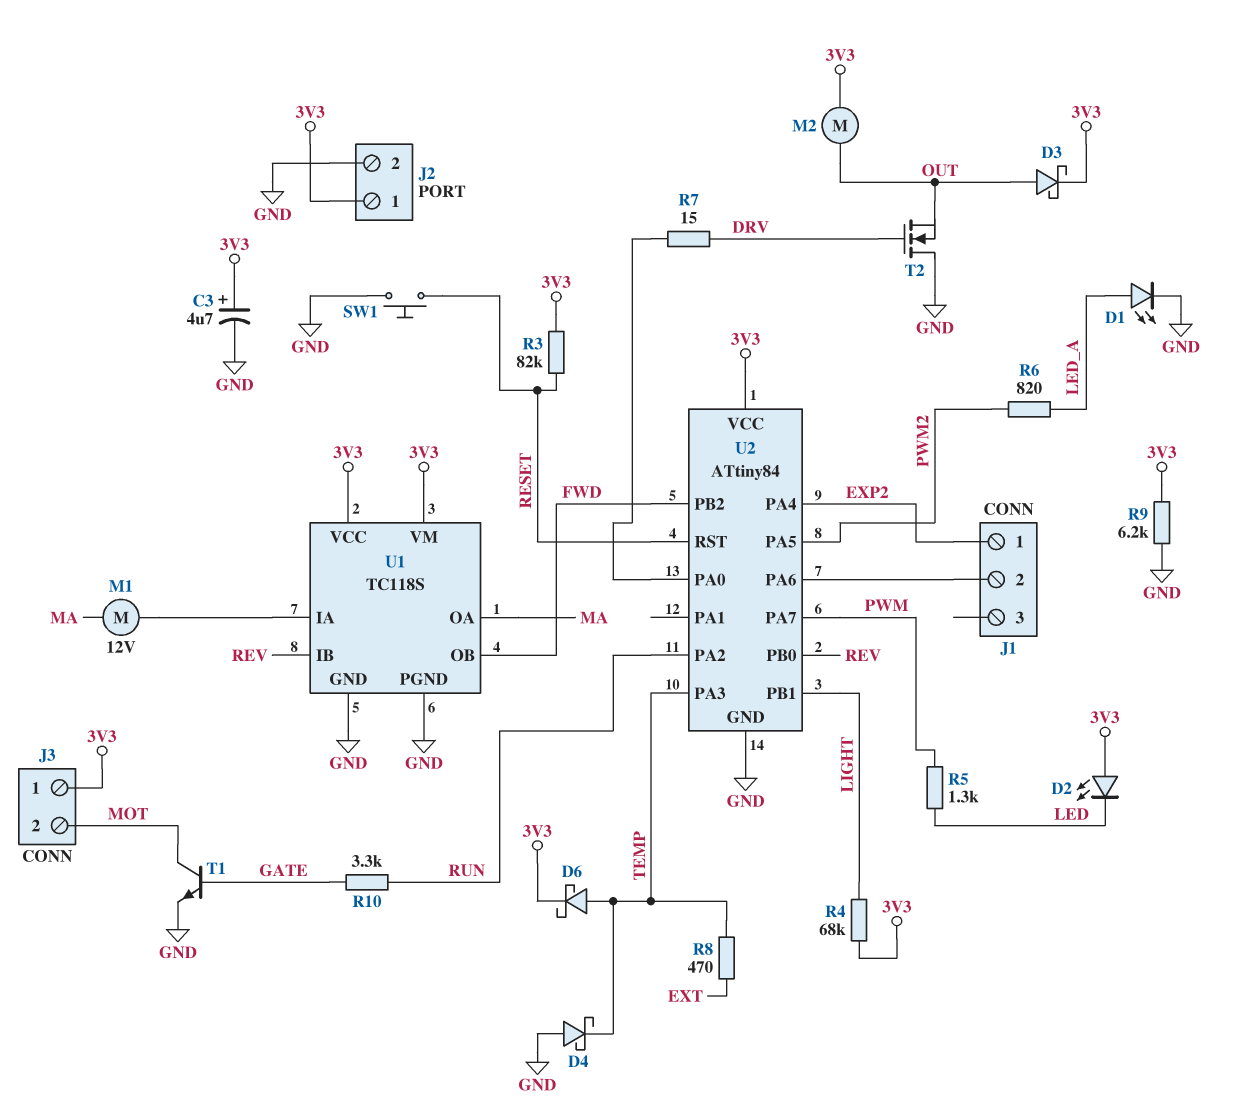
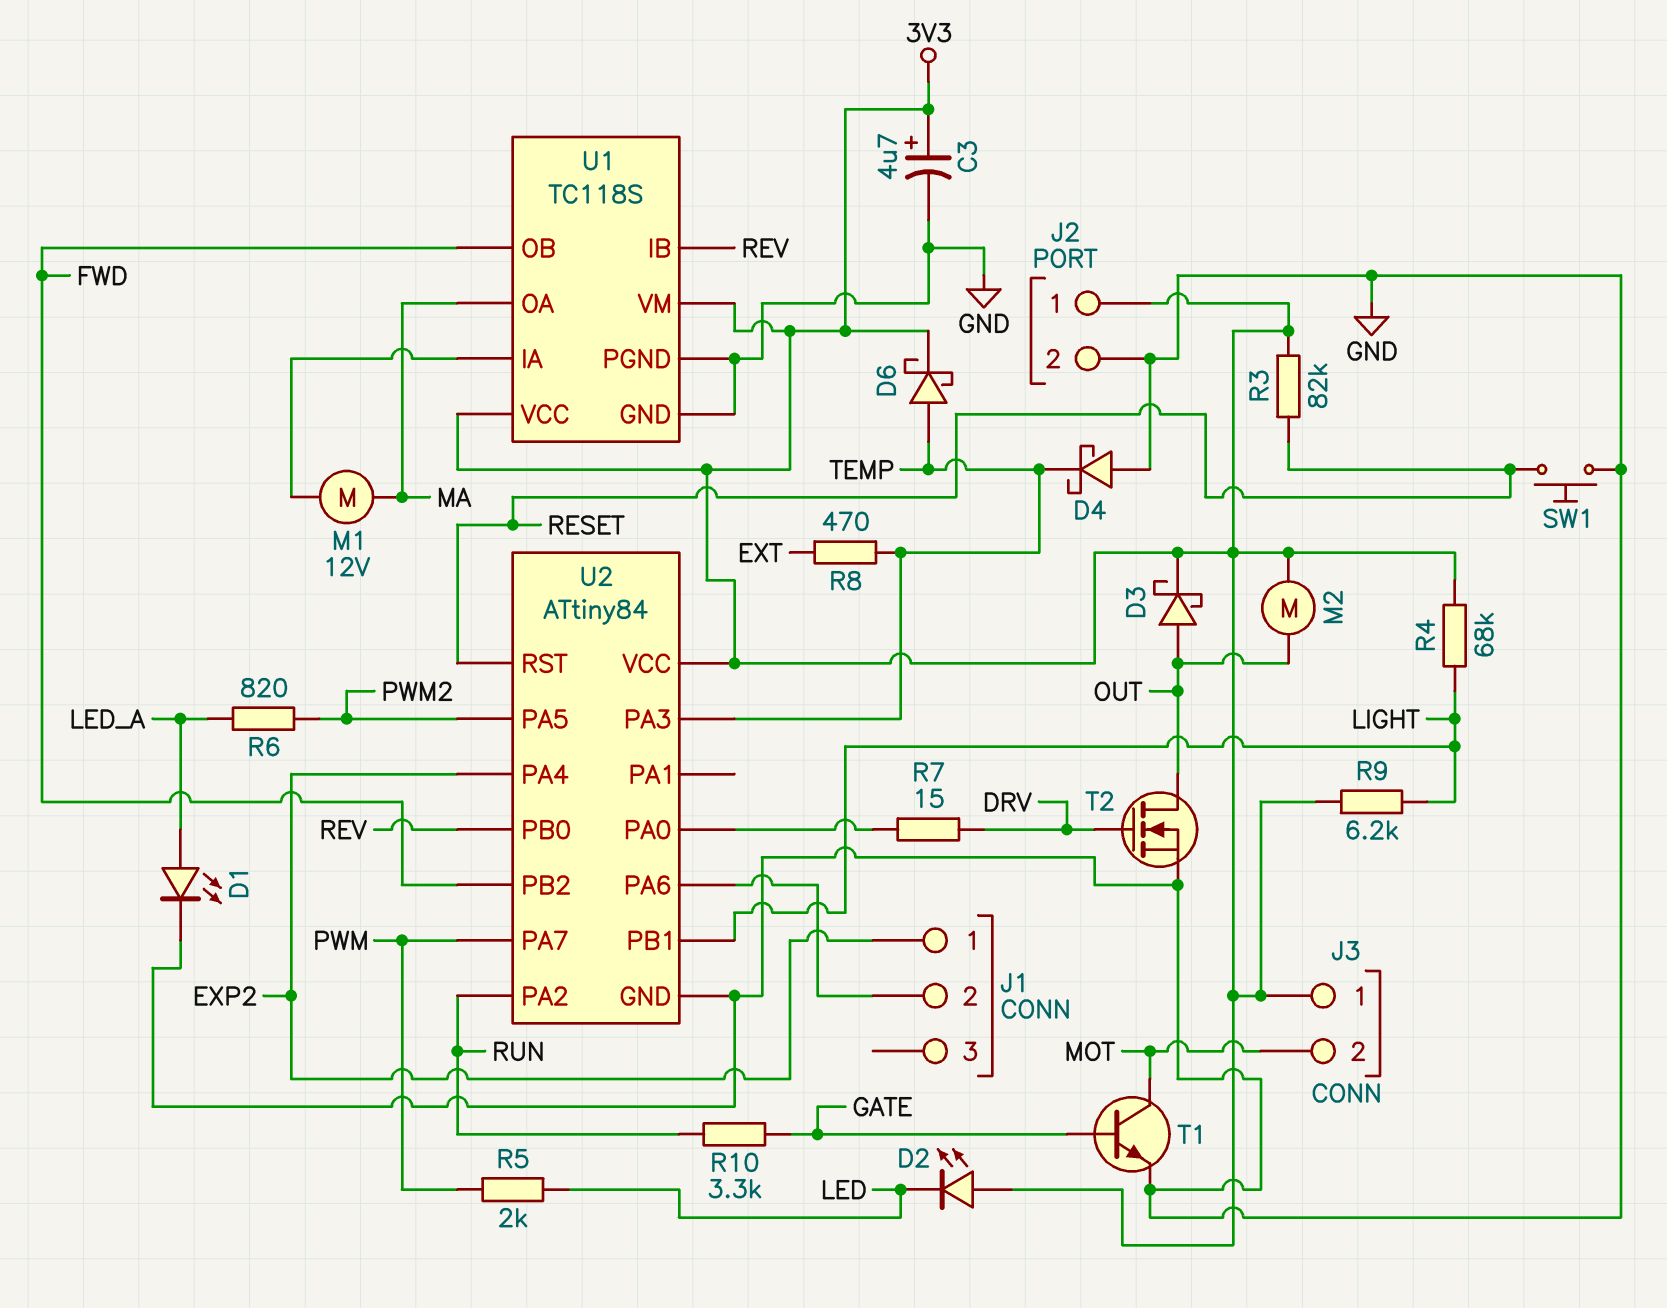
R5: 1.3k (LED, PWM) -> 2k (LED, PWM)
R9: 6.2k (3V3, GND) -> 6.2k (3V3, LIGHT)
T2: NMOS (G DRV, D GND, S OUT) -> NMOS (G DRV, D OUT, S GND)

